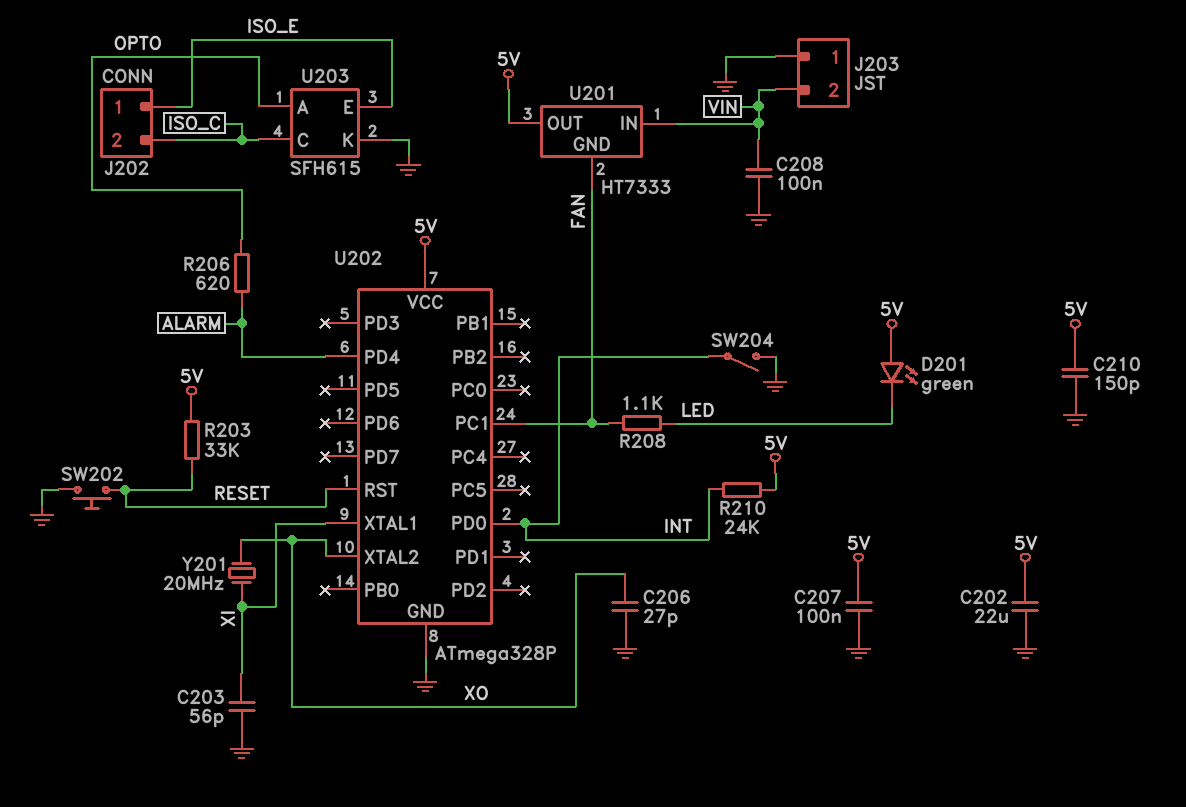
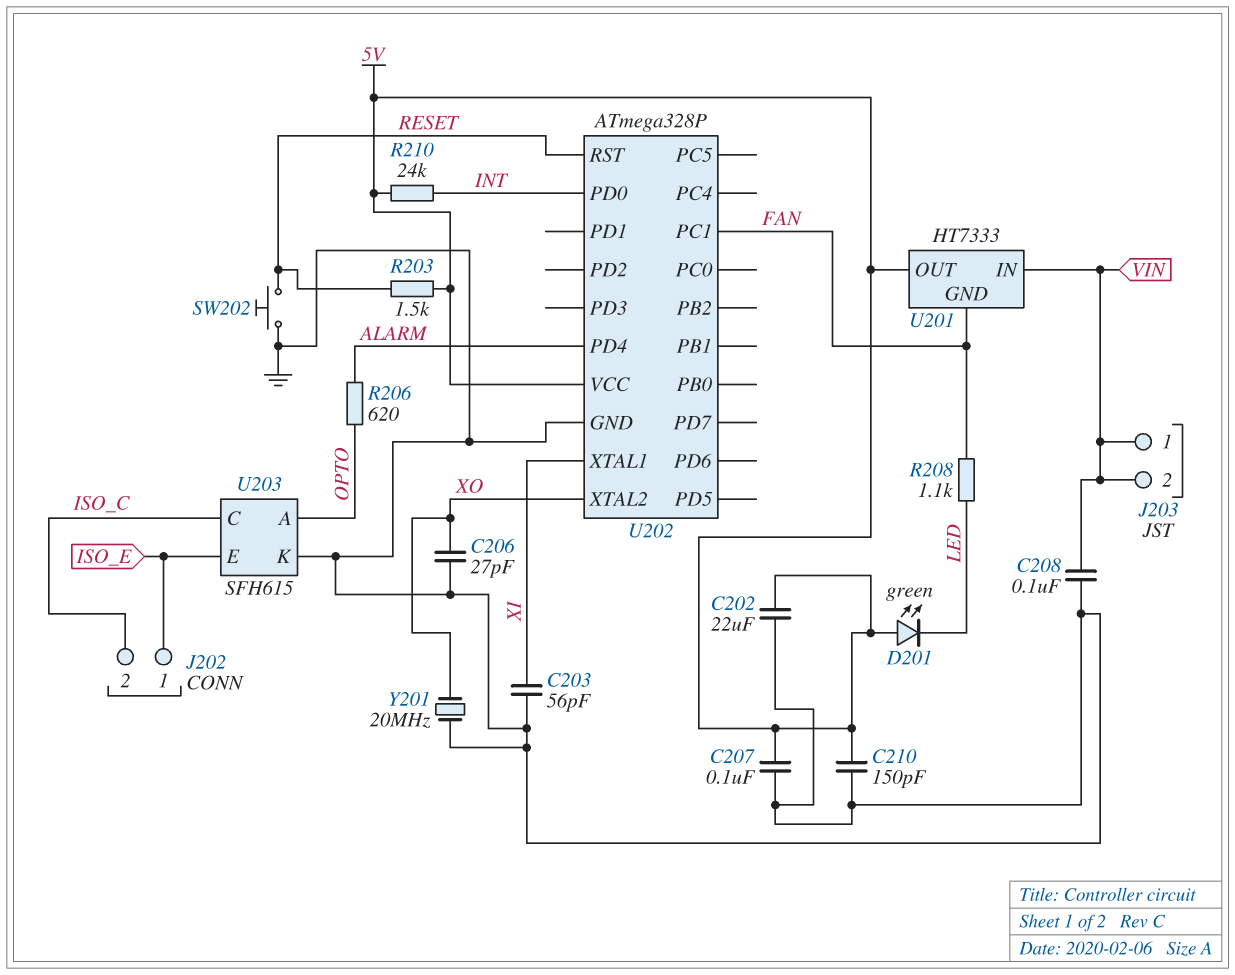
J203 pin 1: GND -> VIN
R203: 33k (5V, RESET) -> 1.5k (5V, RESET)
SW204: switch (GND, INT) -> none
Y201: 20MHz (XI, XO) -> 20MHz (GND, XO)

